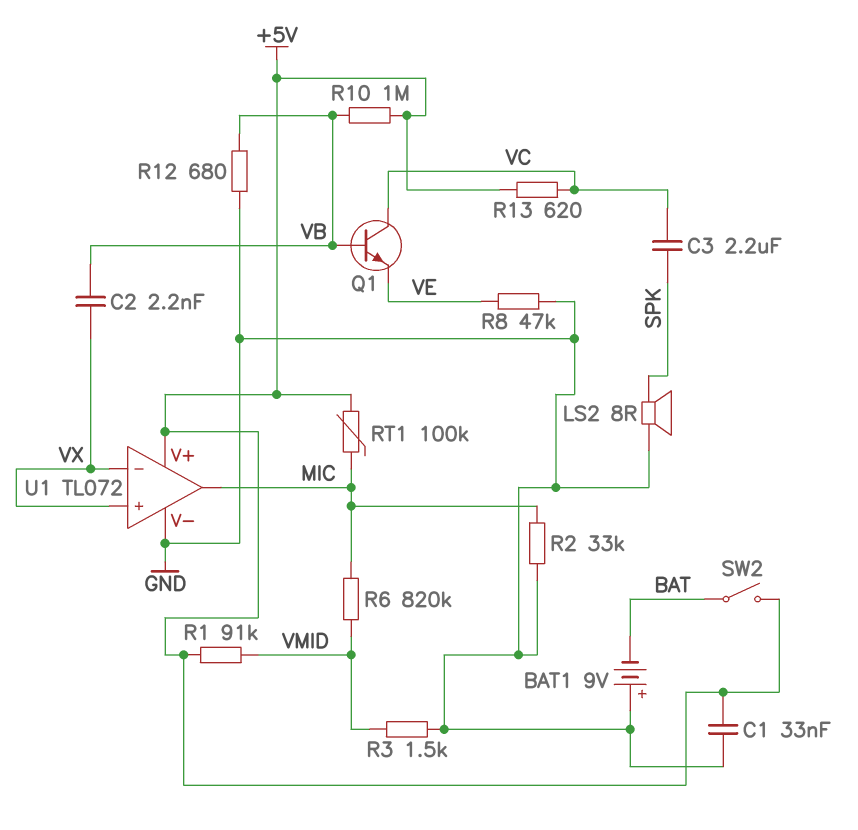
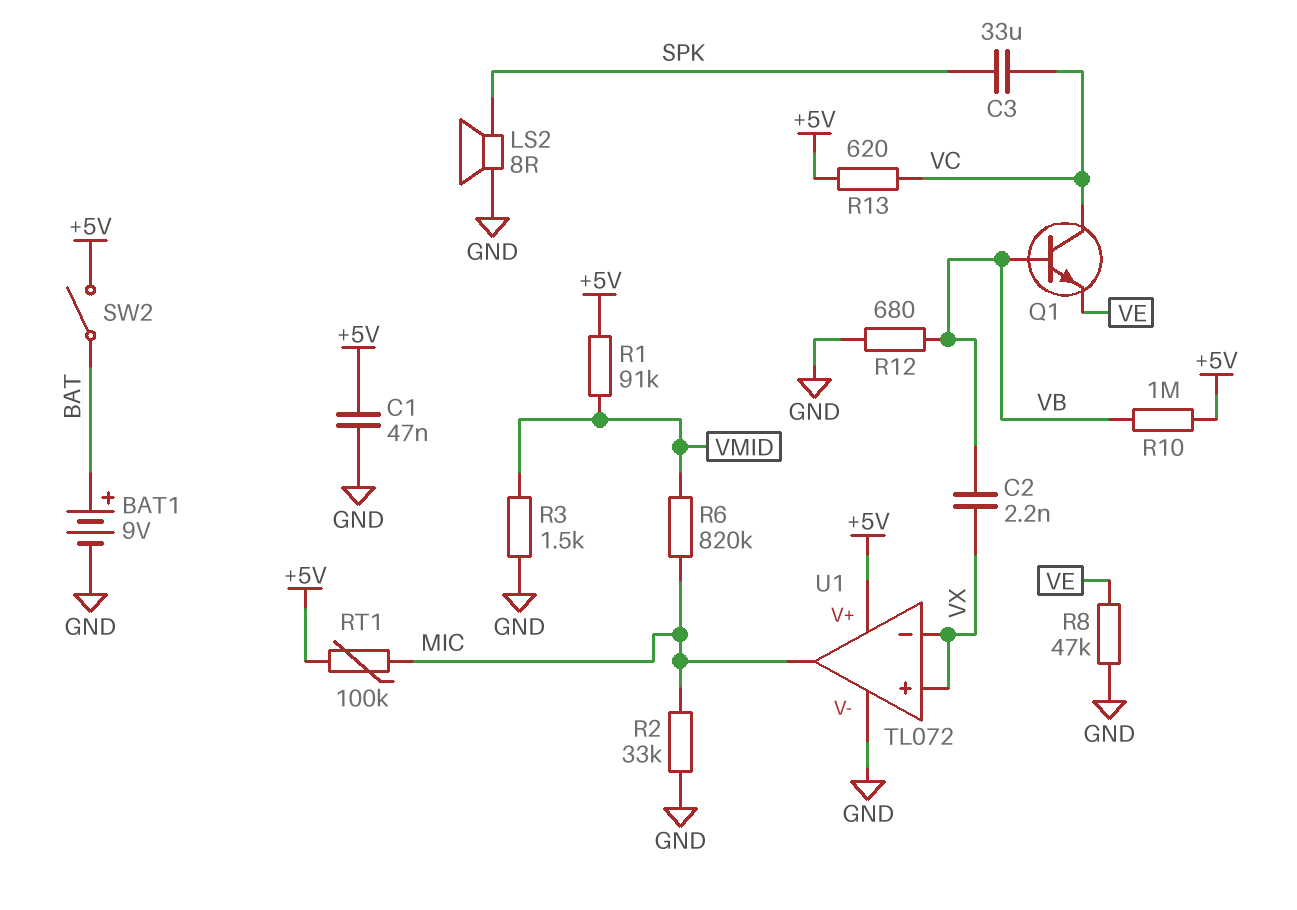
BAT1: 9V (plus GND, minus BAT) -> 9V (plus BAT, minus GND)
C1: 33nF (+5V, GND) -> 47nF (+5V, GND)
C3: 2.2uF (SPK, VC) -> 33uF (SPK, VC)

